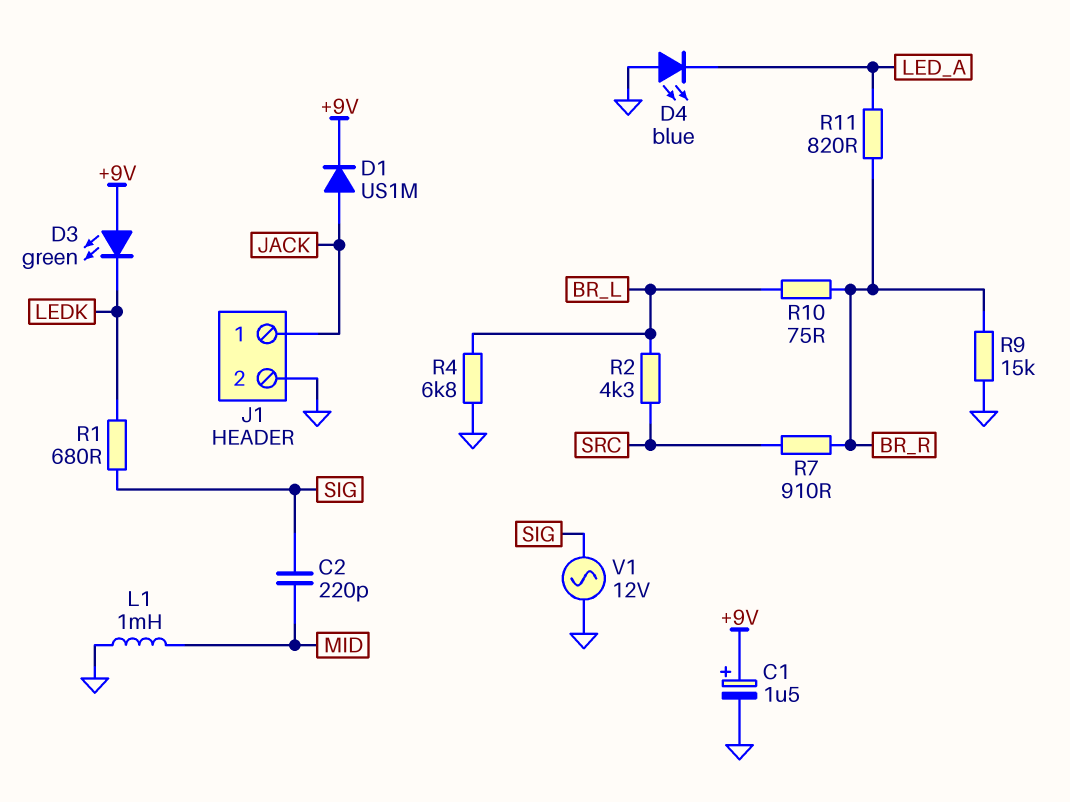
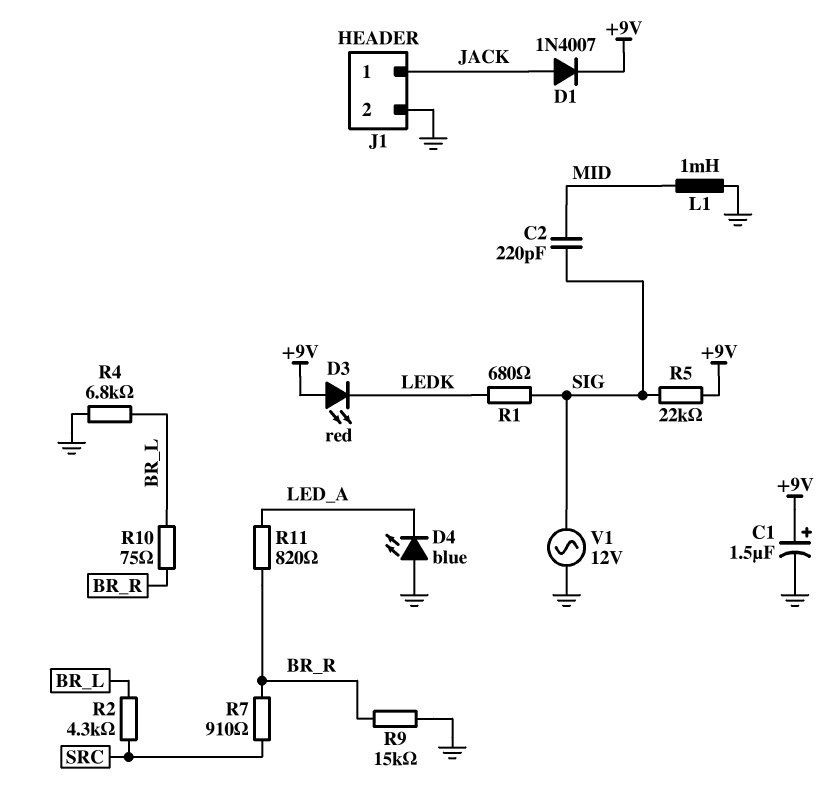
D1: diode US1M (A JACK, K +9V) -> diode 1N4007 (A JACK, K +9V)
D3: LED green (A +9V, K LEDK) -> LED red (A +9V, K LEDK)
R5: none -> 22k (+9V, SIG)

